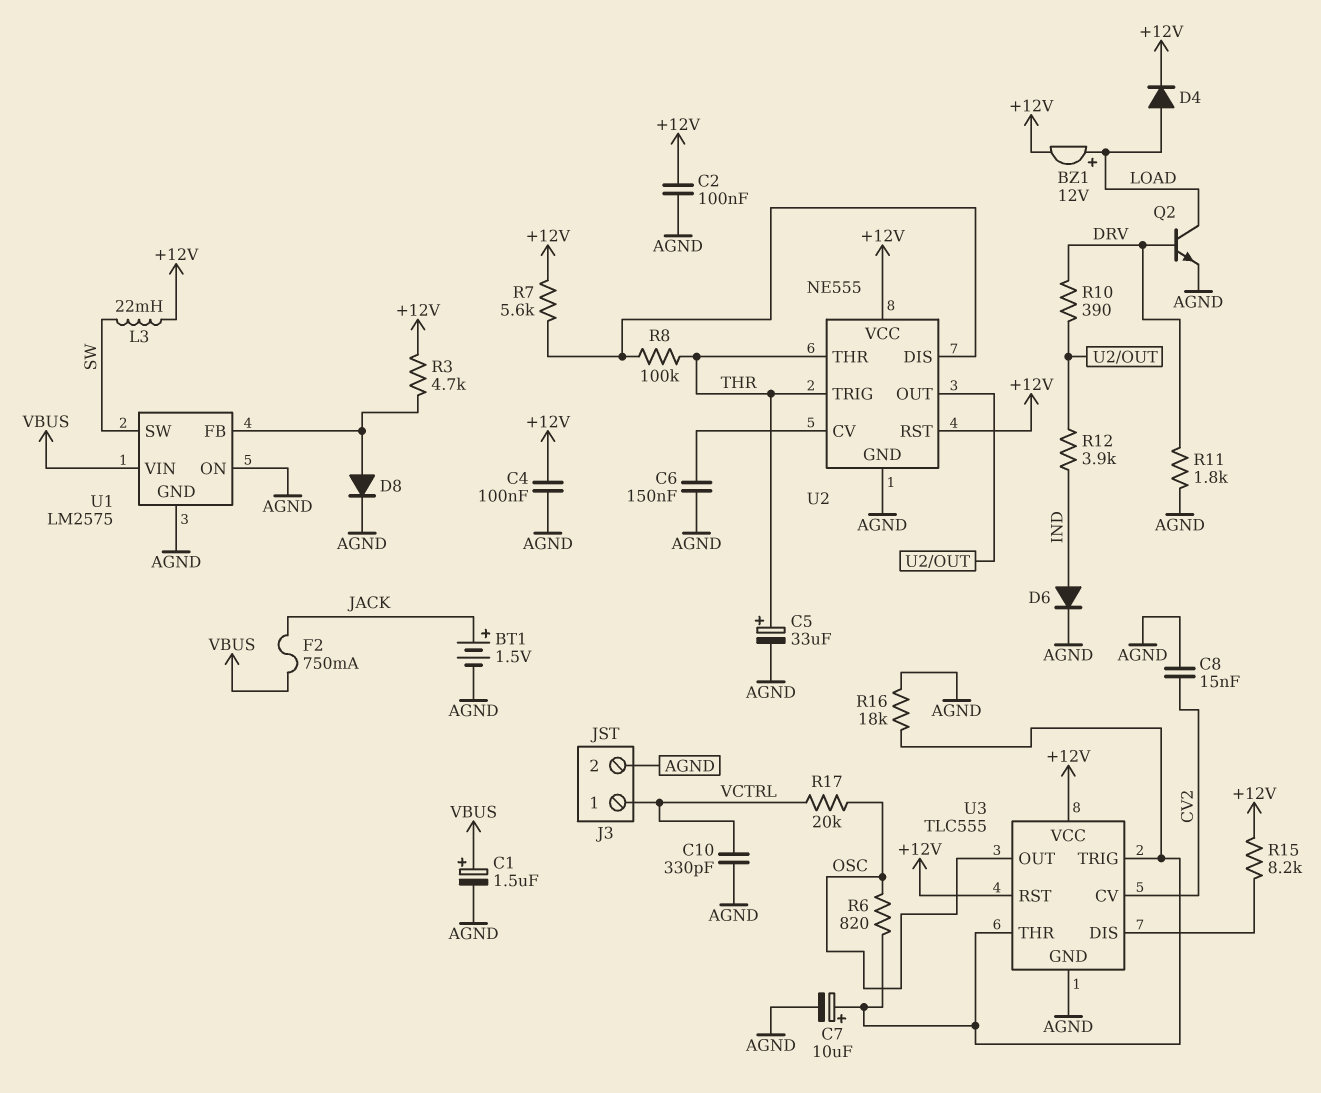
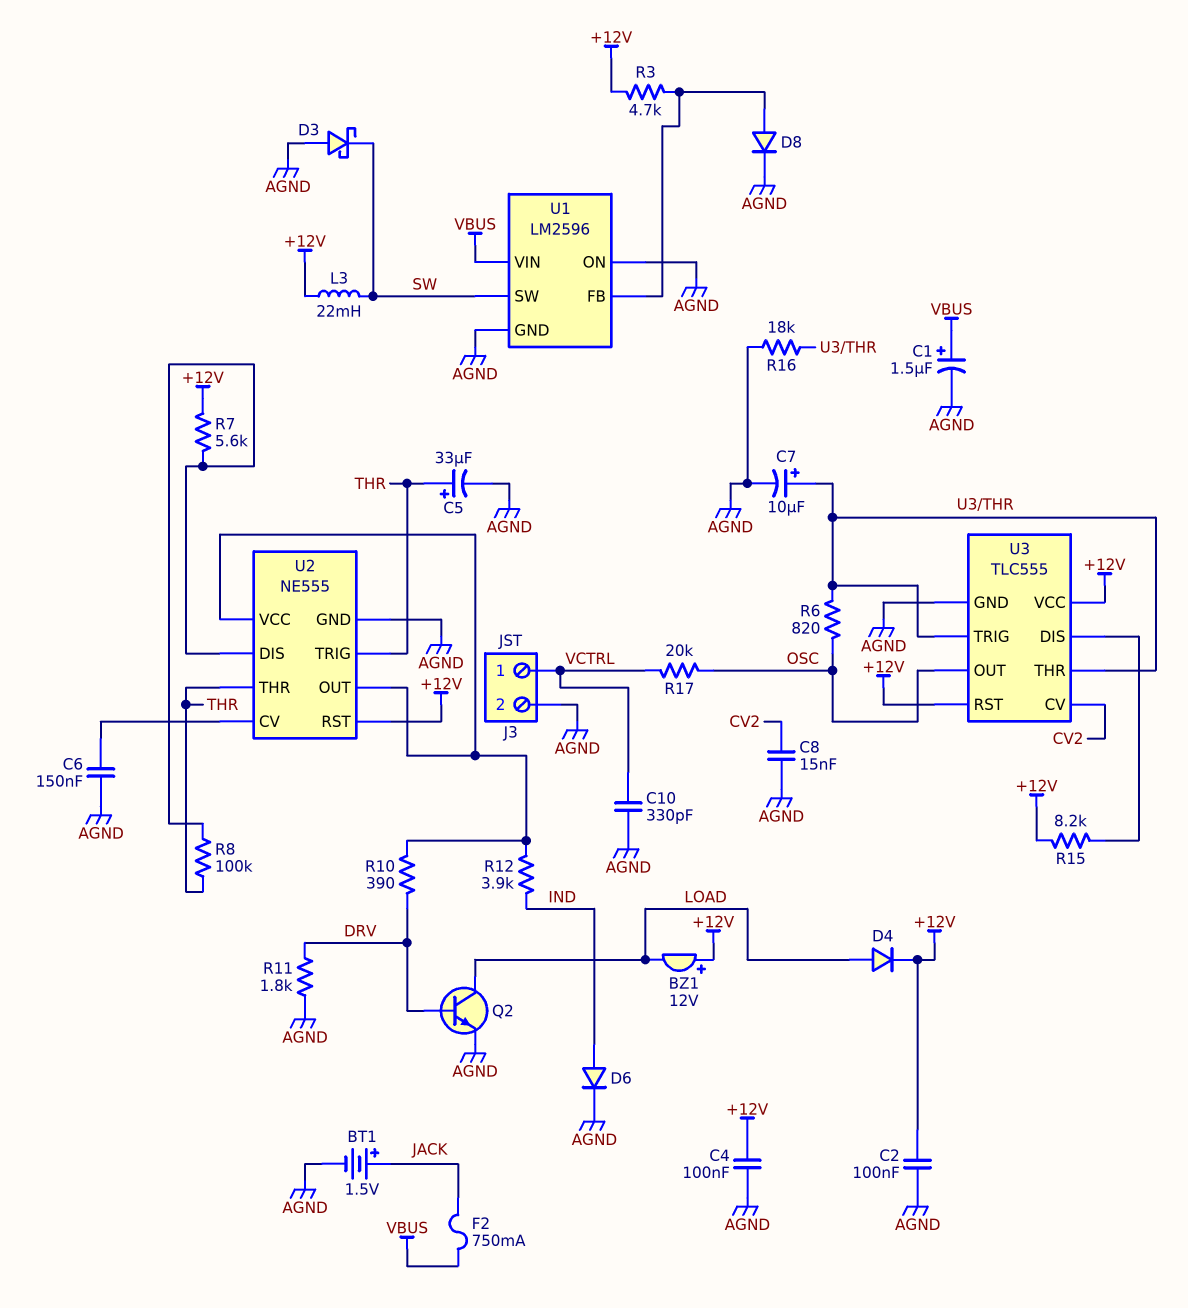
BZ1: buzzer 12V (plus LOAD, minus +12V) -> buzzer 12V (plus +12V, minus LOAD)
D3: none -> schottky (A AGND, K SW)
U1: LM2575 -> LM2596
U2 pin VCC: +12V -> U2/OUT

